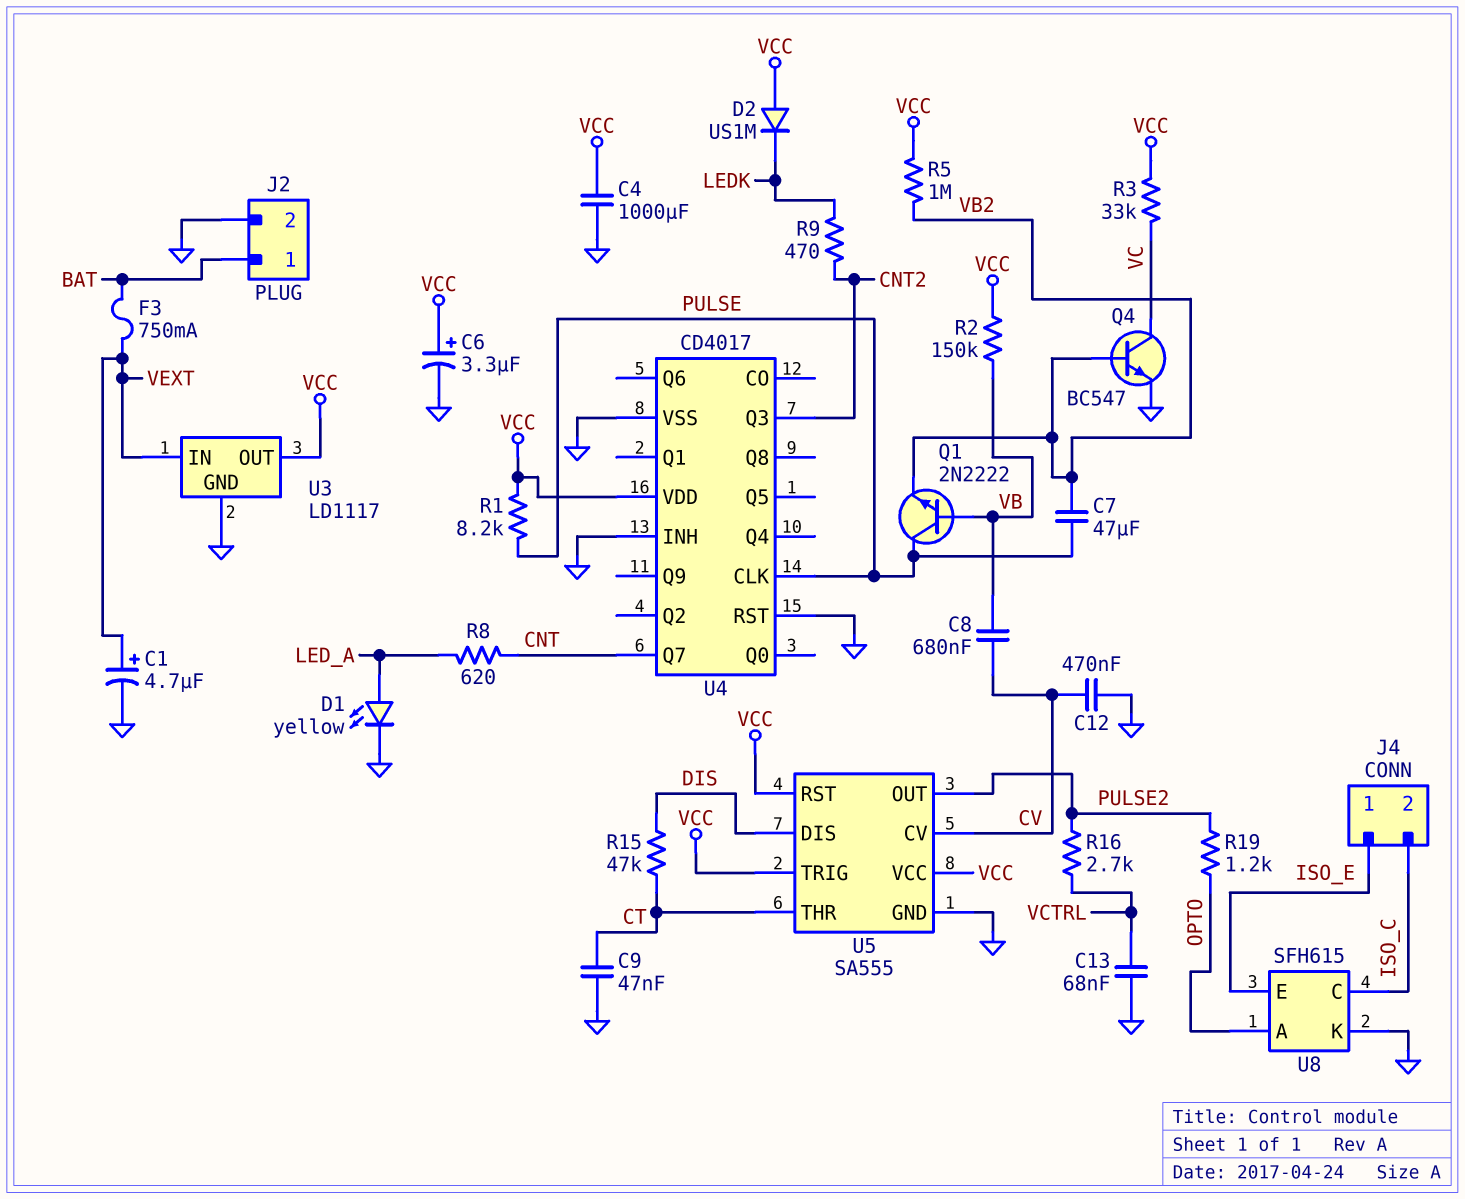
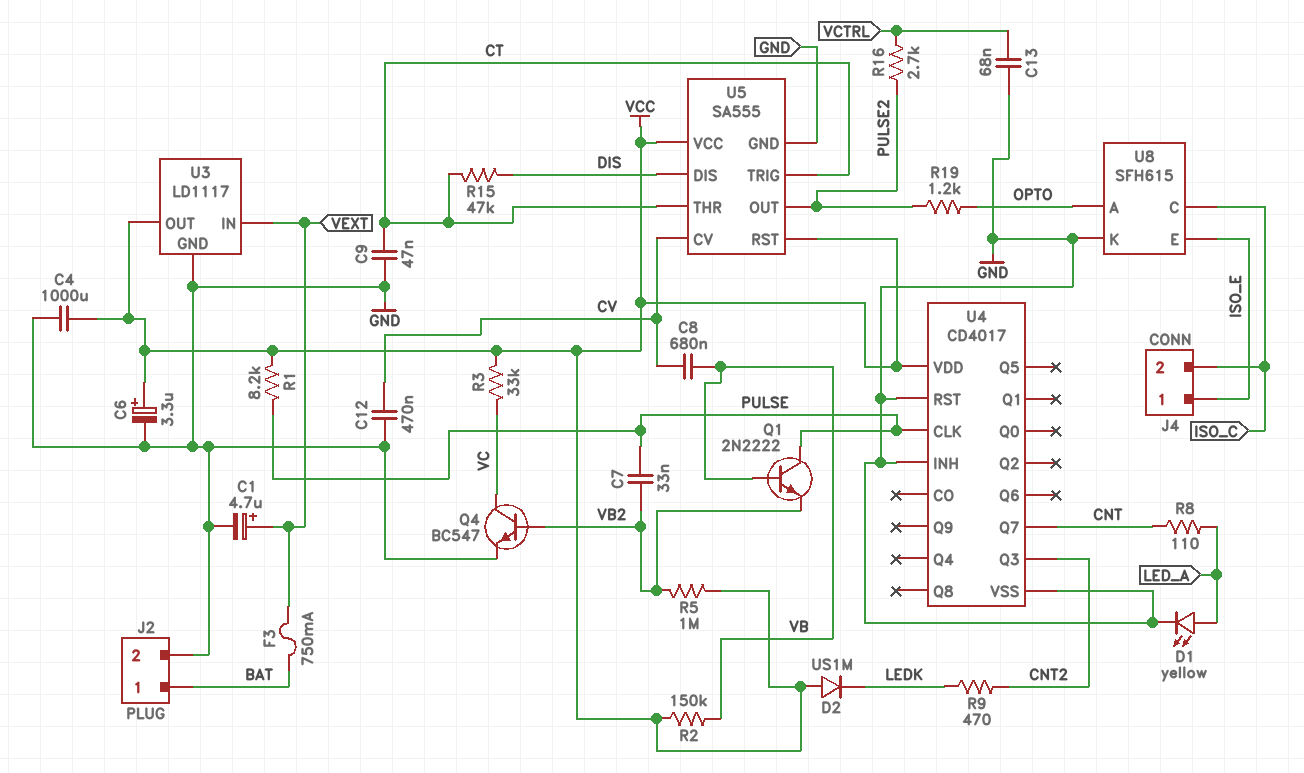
C7: 47uF (PULSE, VB2) -> 33nF (PULSE, VB2)
R8: 620 (CNT, LED_A) -> 110 (CNT, LED_A)
U5 pin TRIG: VCC -> CT

